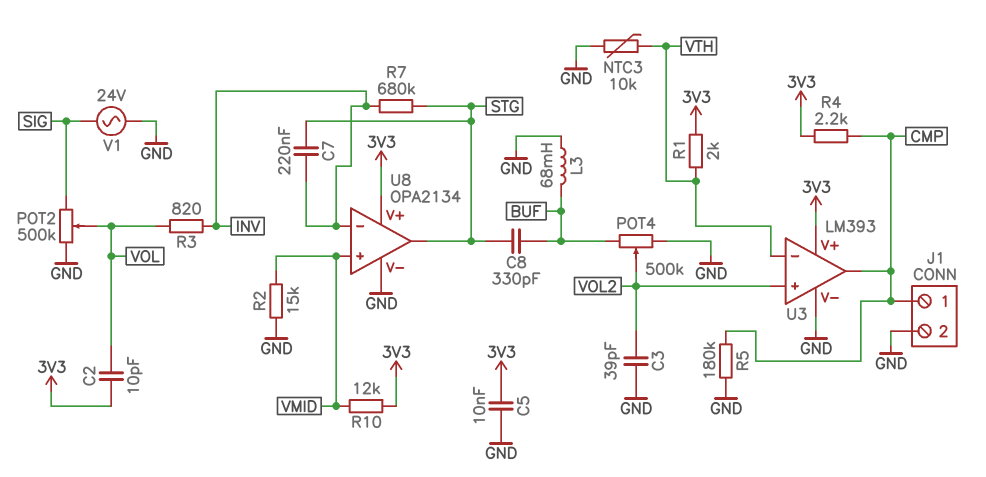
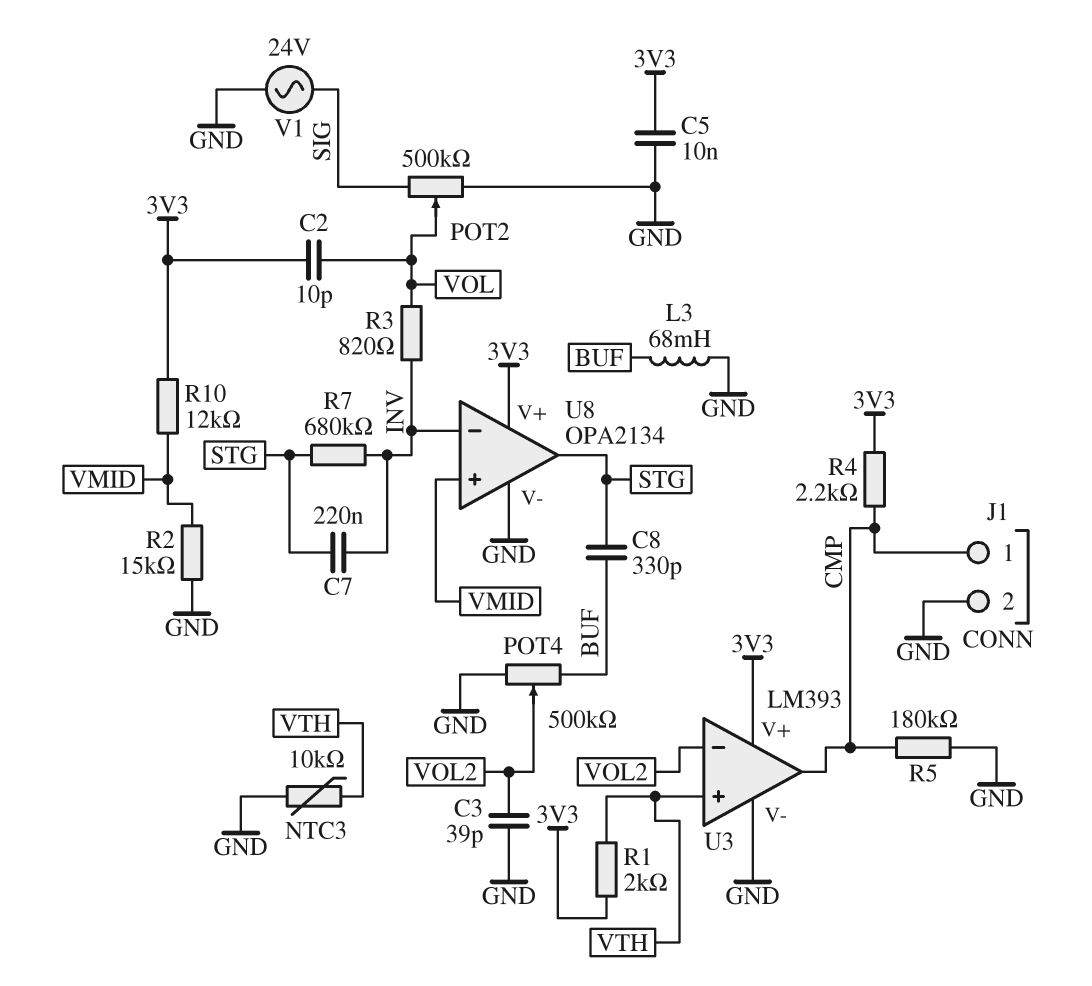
U3 pin in+: VOL2 -> VTH
U3 pin in-: VTH -> VOL2

